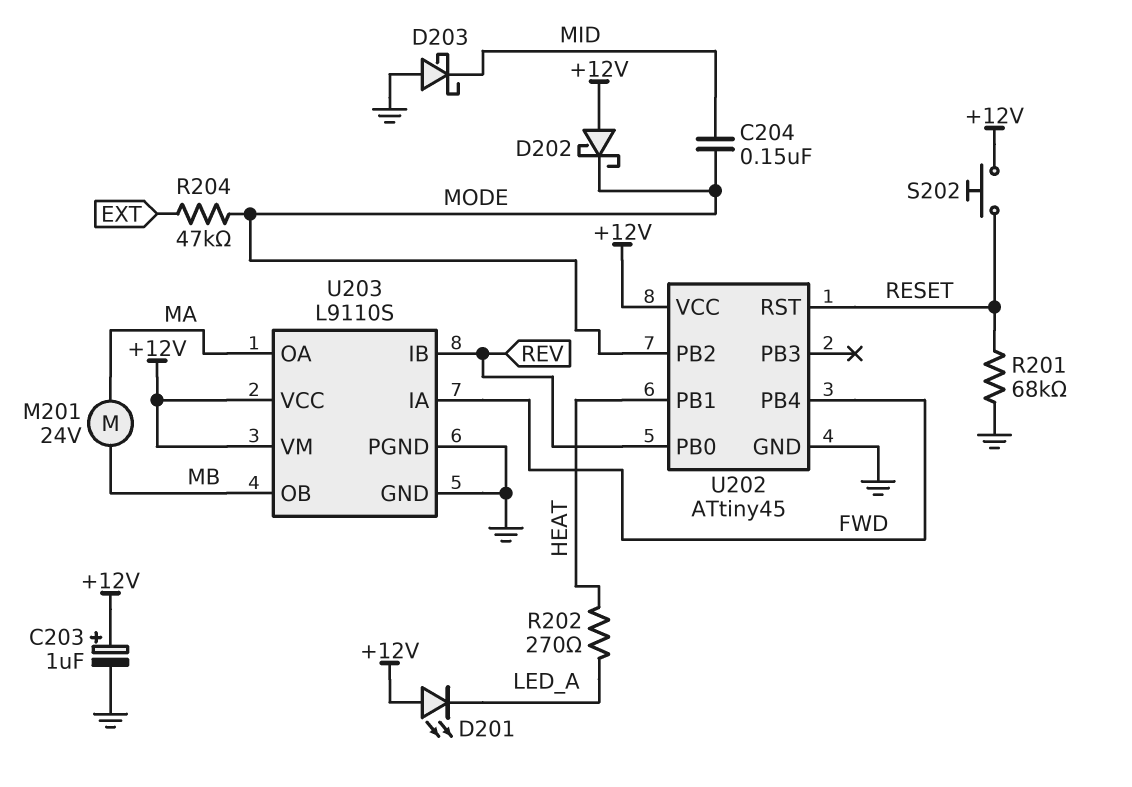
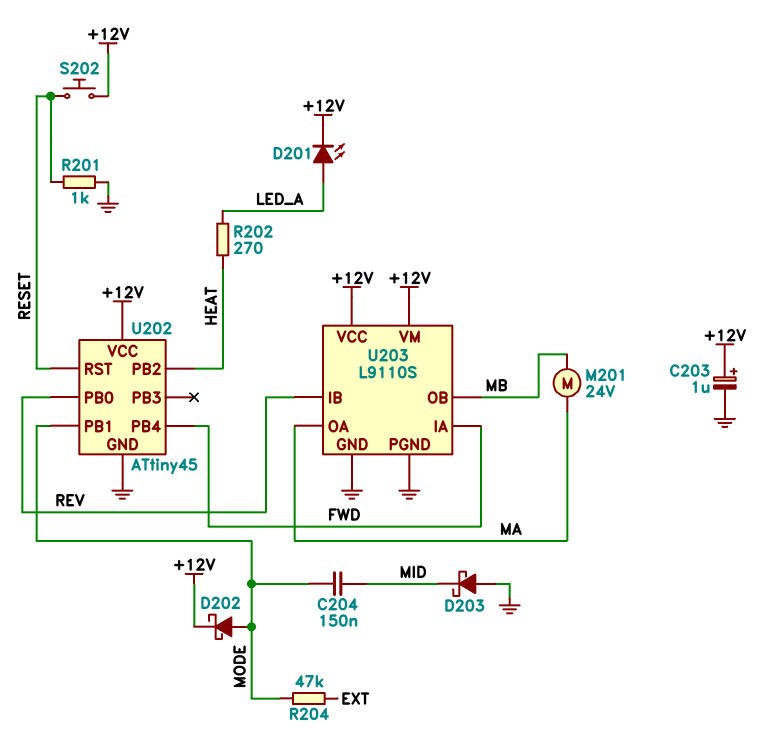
D201: LED (A +12V, K LED_A) -> LED (A LED_A, K +12V)
D202: schottky (A +12V, K MODE) -> schottky (A MODE, K +12V)
R201: 68k (GND, RESET) -> 1k (GND, RESET)
U202 pin PB1: HEAT -> MODE
U202 pin PB2: MODE -> HEAT

